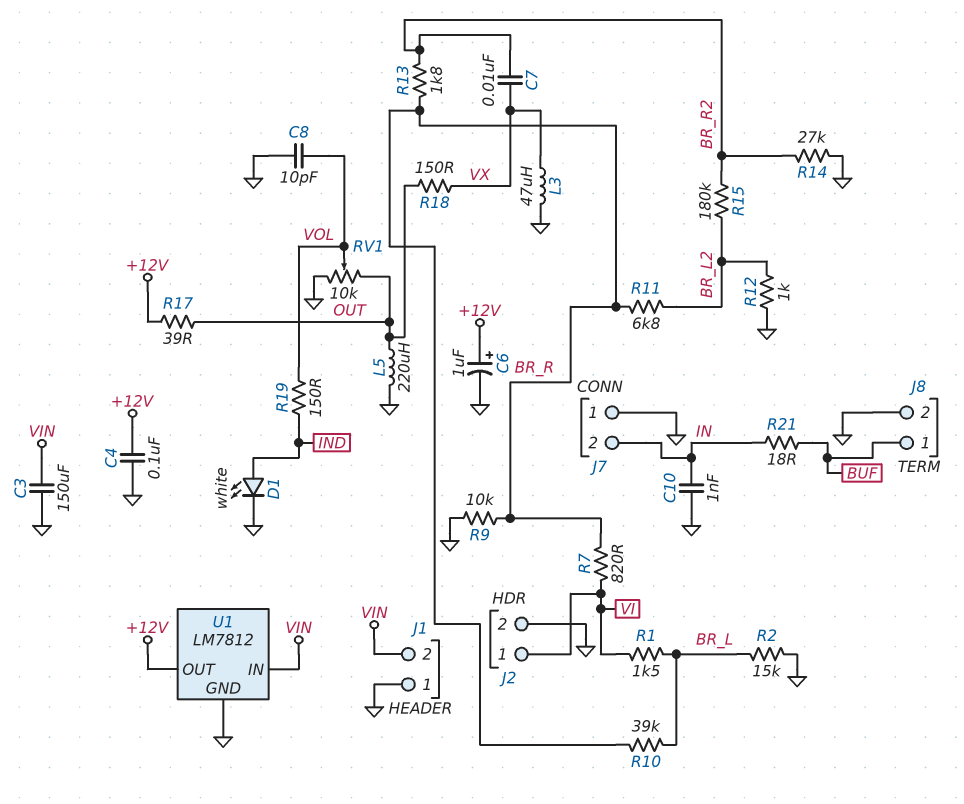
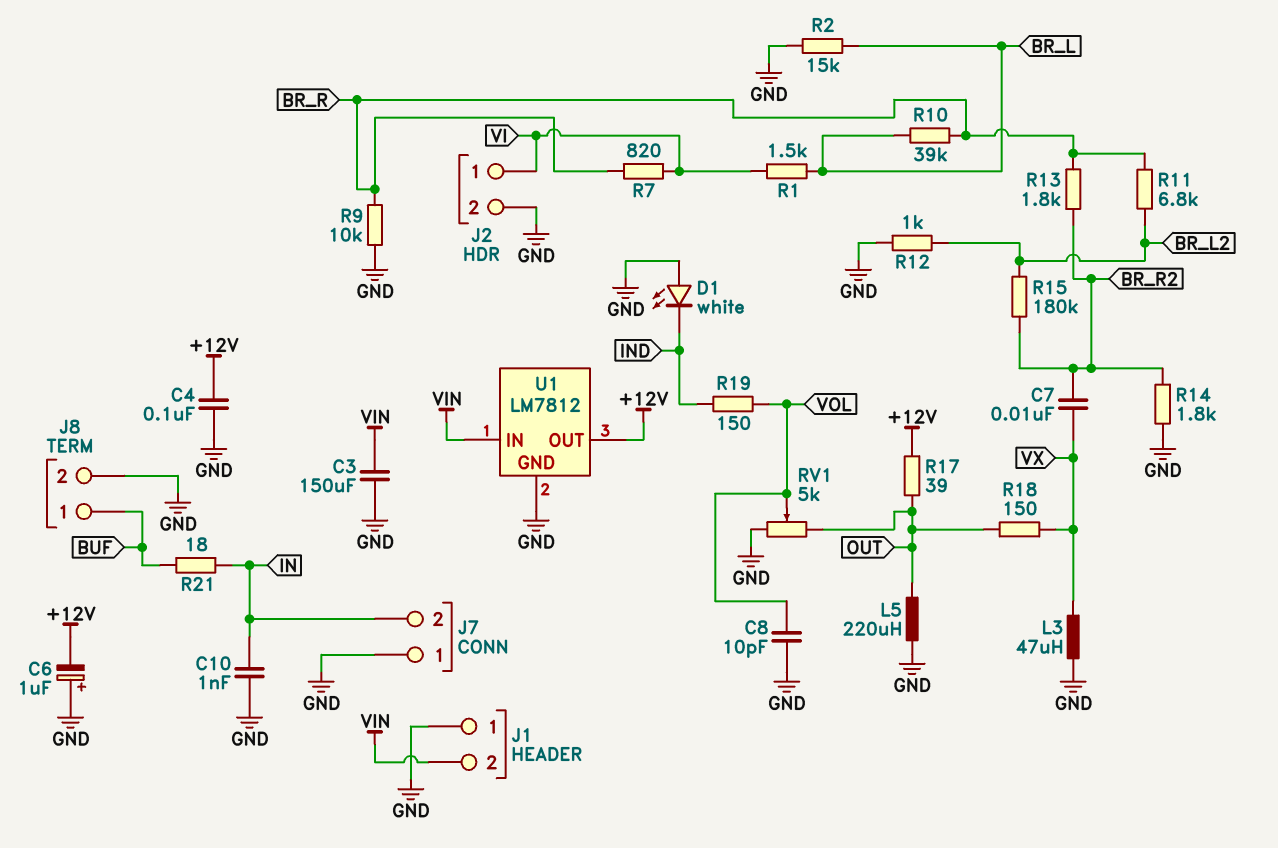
C6: 1uF (plus +12V, minus GND) -> 1uF (plus GND, minus +12V)
D1: LED white (A IND, K GND) -> LED white (A GND, K IND)
R14: 27k (BR_R2, GND) -> 1.8k (BR_R2, GND)
RV1: 10k (GND, OUT, wiper VOL) -> 5k (GND, OUT, wiper VOL)

